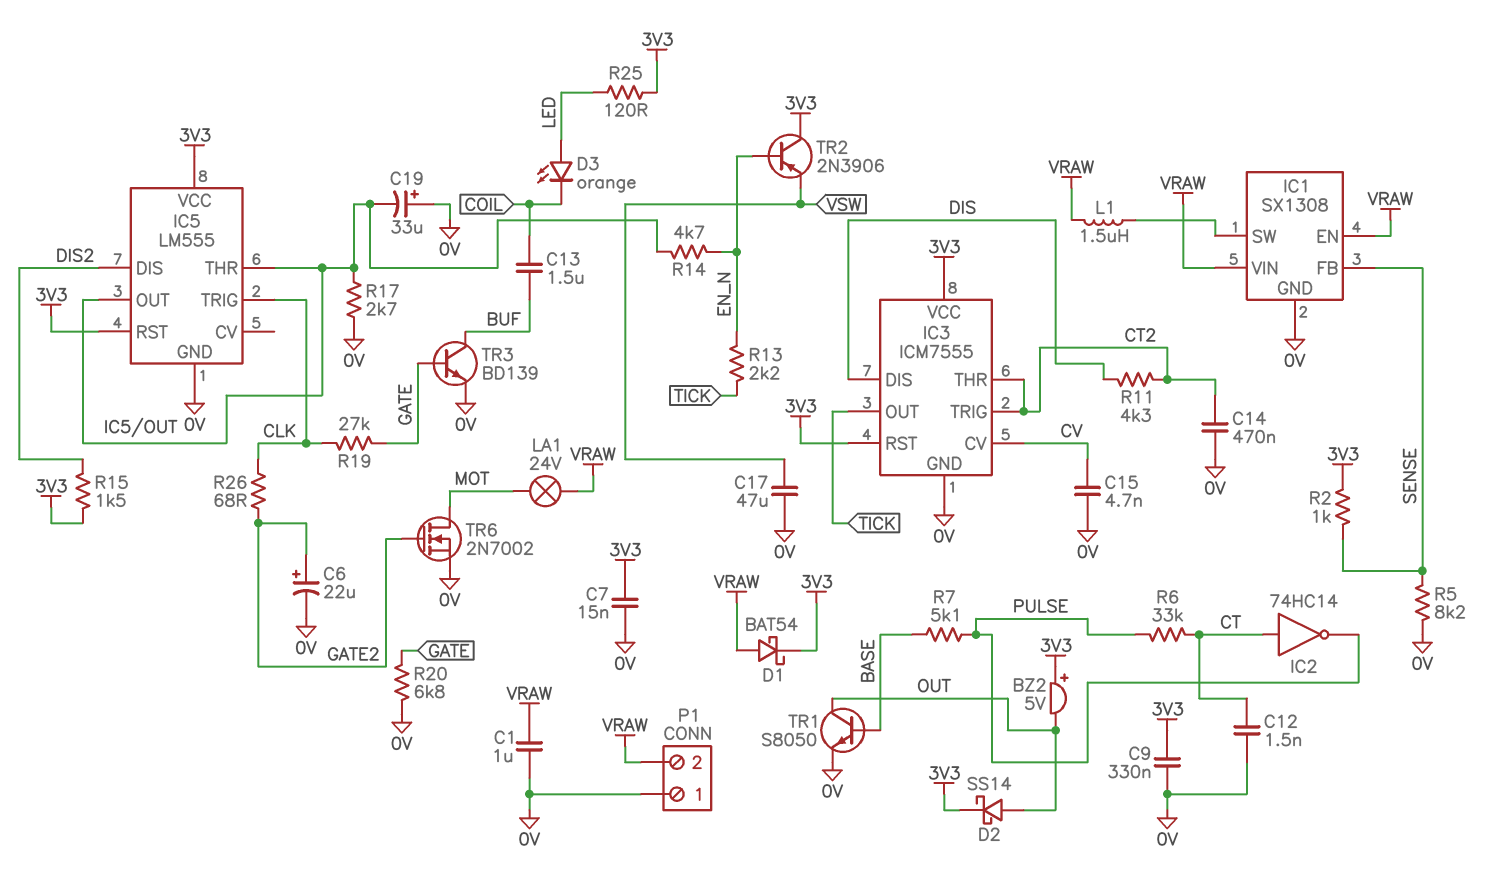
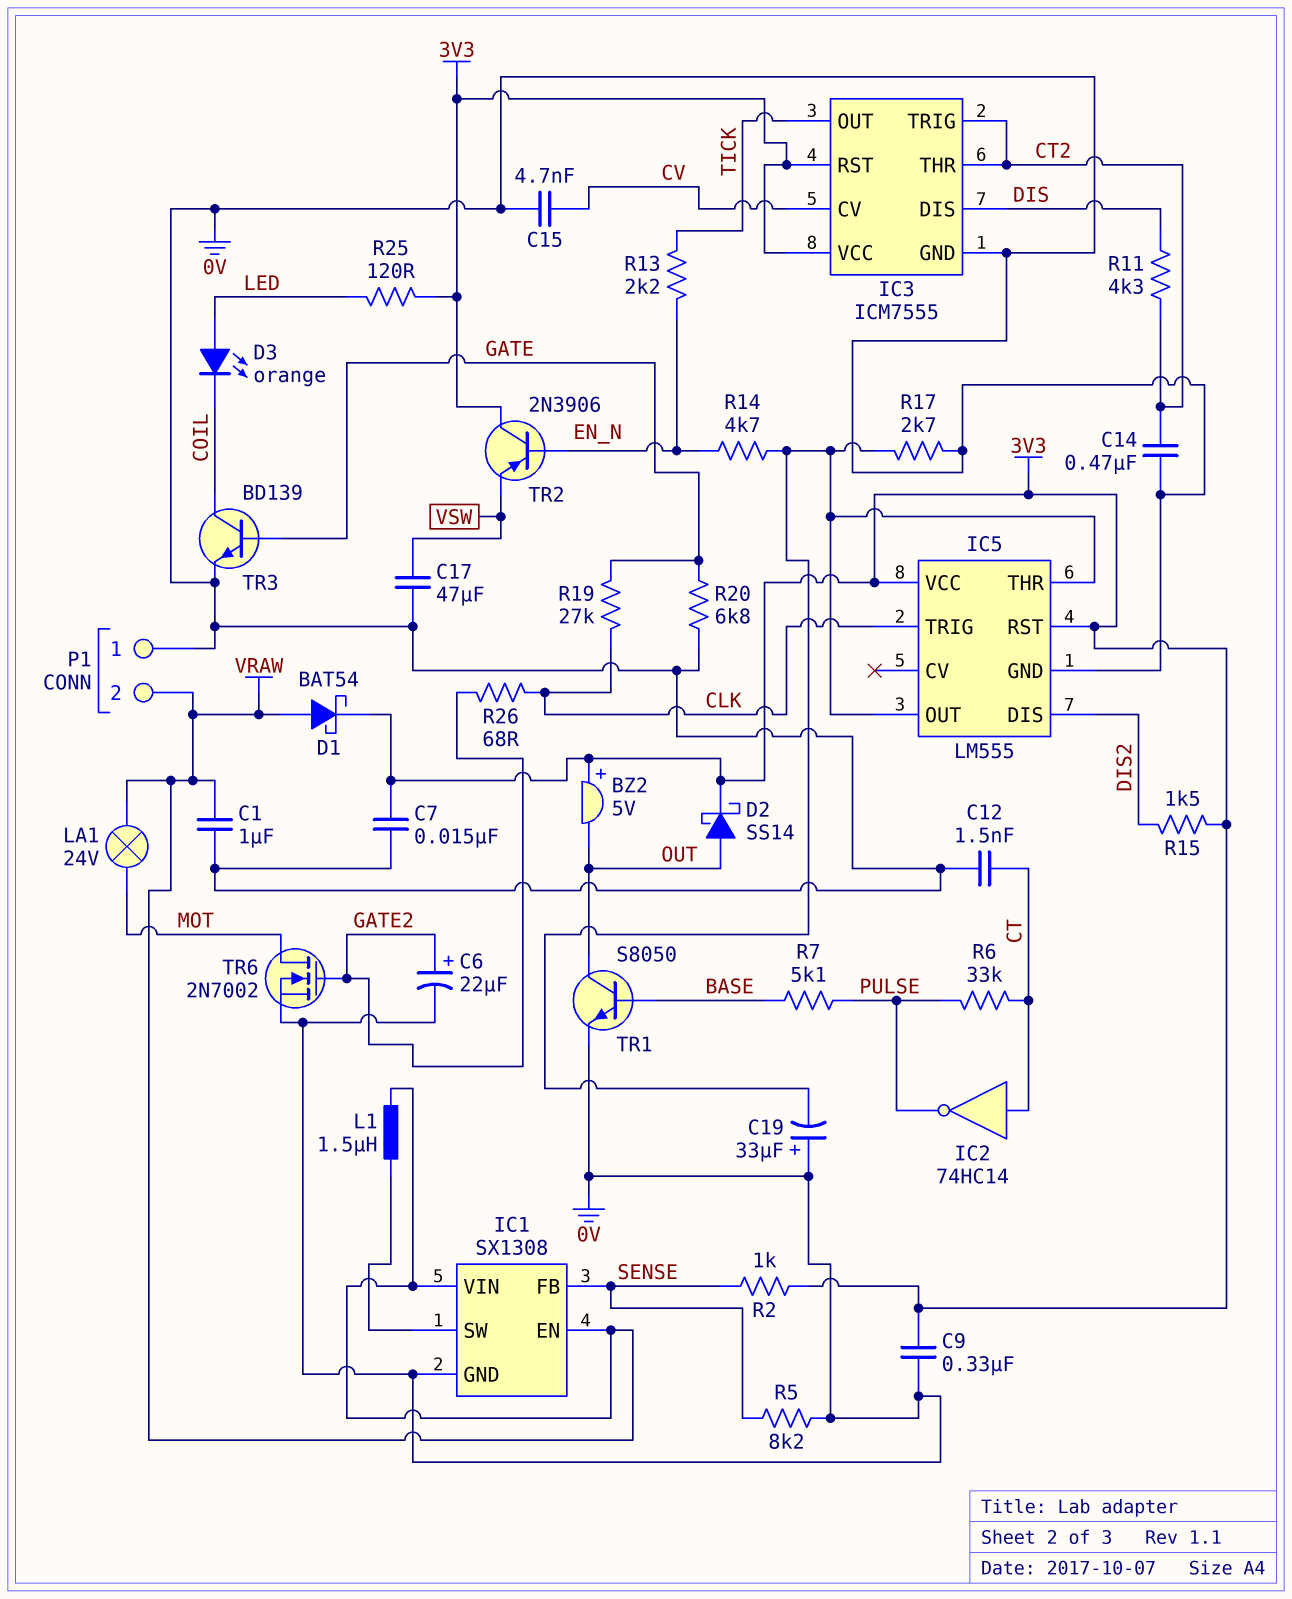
C13: 1.5uF (BUF, COIL) -> none
TR3: NPN BD139 (B GATE, C BUF, E 0V) -> NPN BD139 (B GATE, C COIL, E 0V)

